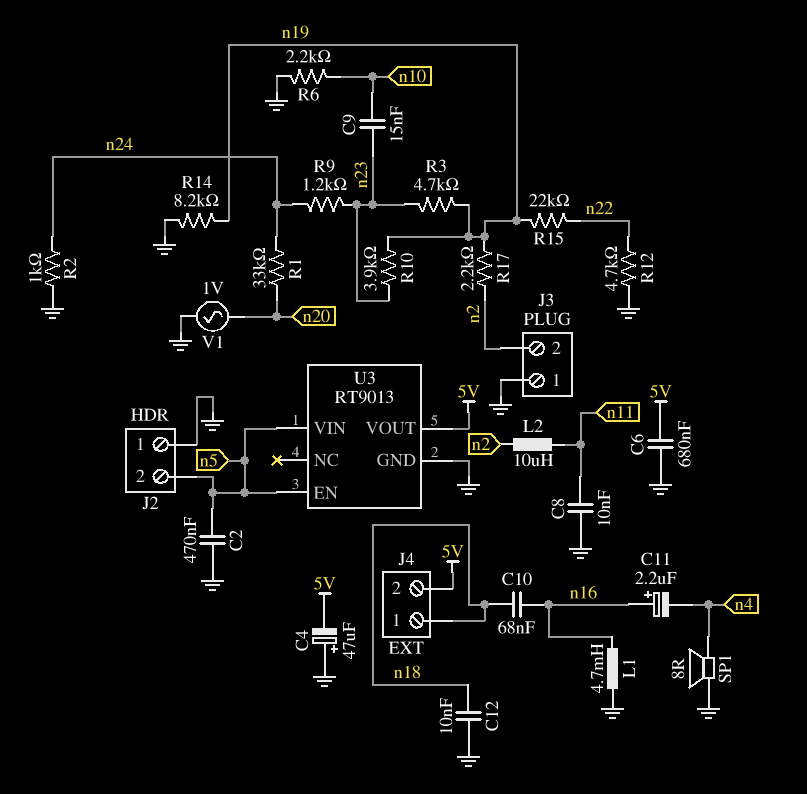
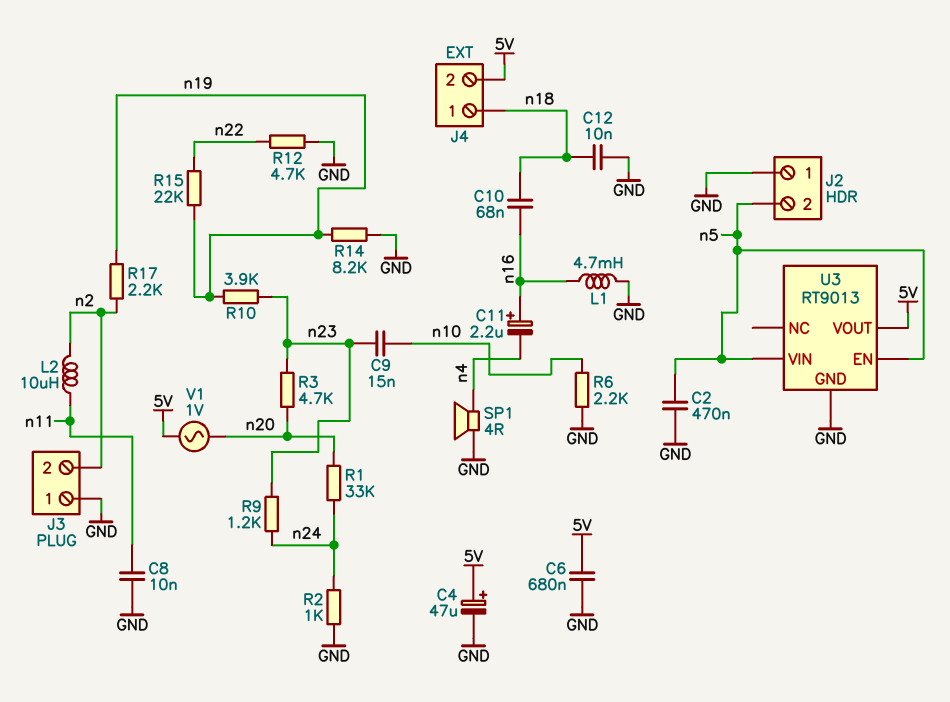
C4: 47uF (plus GND, minus 5V) -> 47uF (plus 5V, minus GND)
R3: 4.7k (n19, n23) -> 4.7k (n20, n23)
SP1: speaker 8R (GND, n4) -> speaker 4R (GND, n4)
V1: AC 1V (GND, n20) -> AC 1V (5V, n20)

